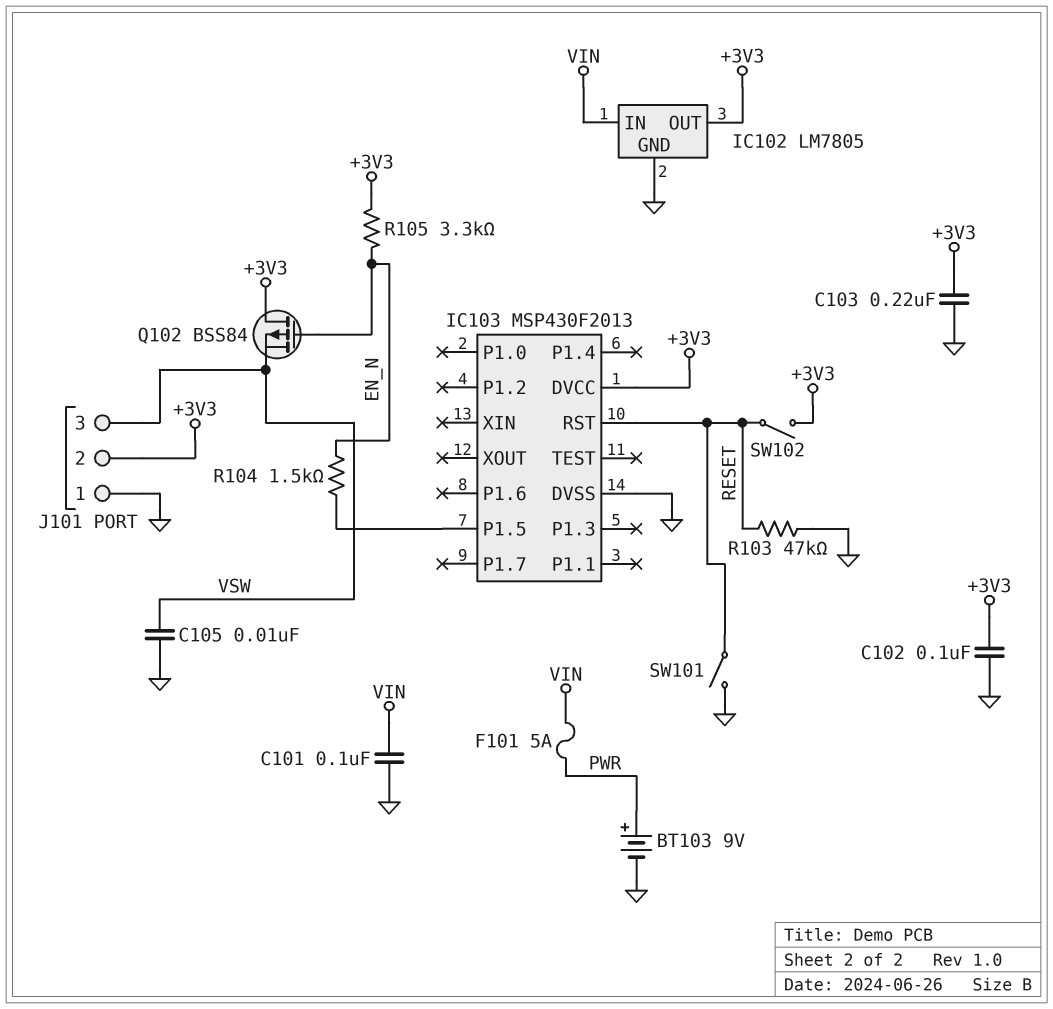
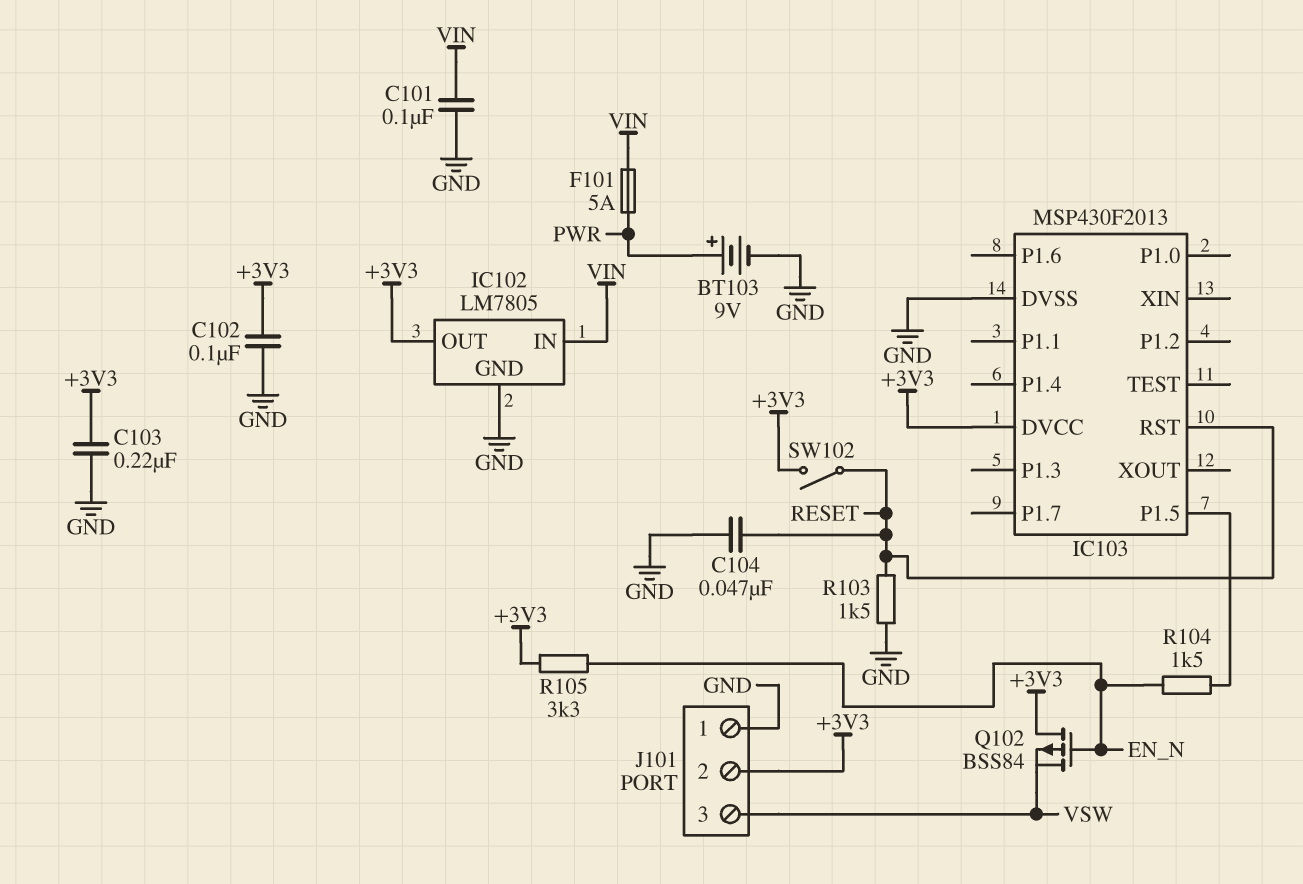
C104: none -> 47nF (GND, RESET)
C105: 10nF (GND, VSW) -> none
R103: 47k (GND, RESET) -> 1.5k (GND, RESET)
SW101: switch (GND, RESET) -> none

